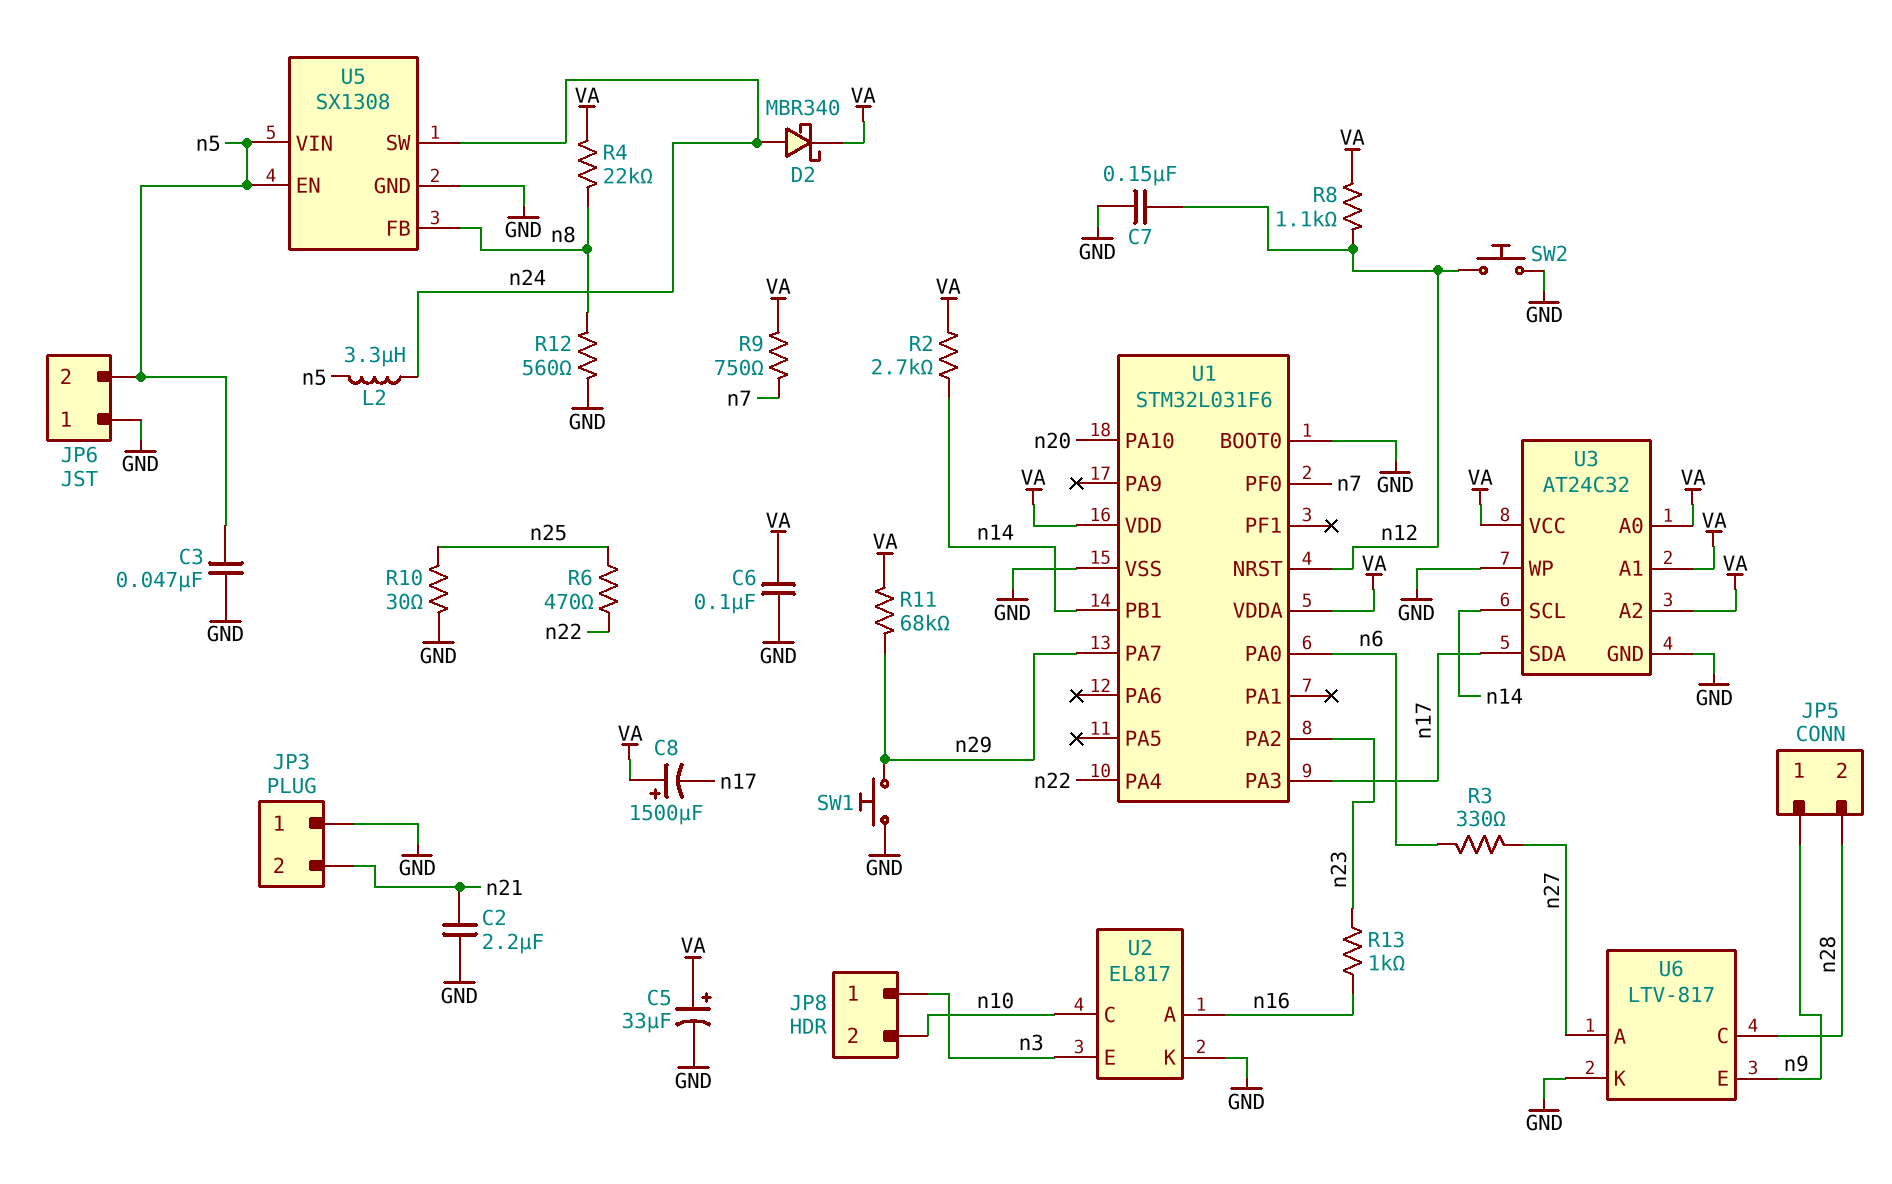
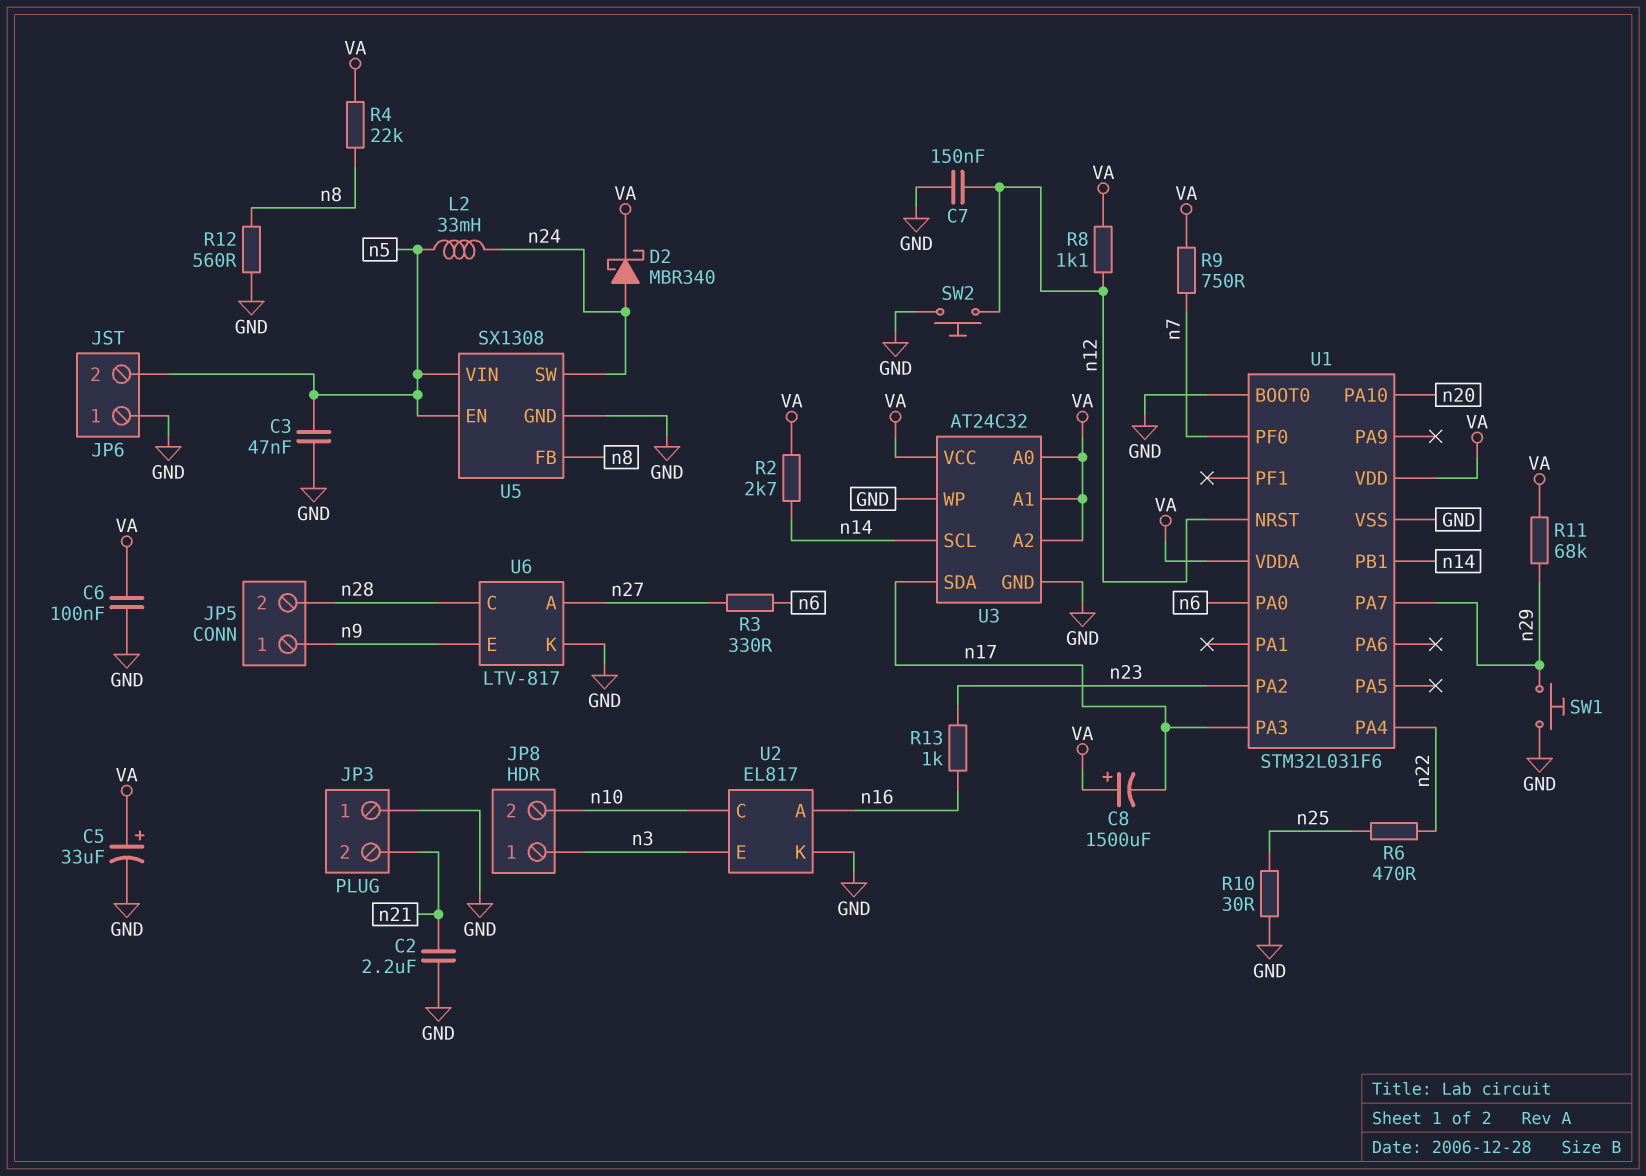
L2: 3.3uH (n5, n24) -> 33mH (n5, n24)

